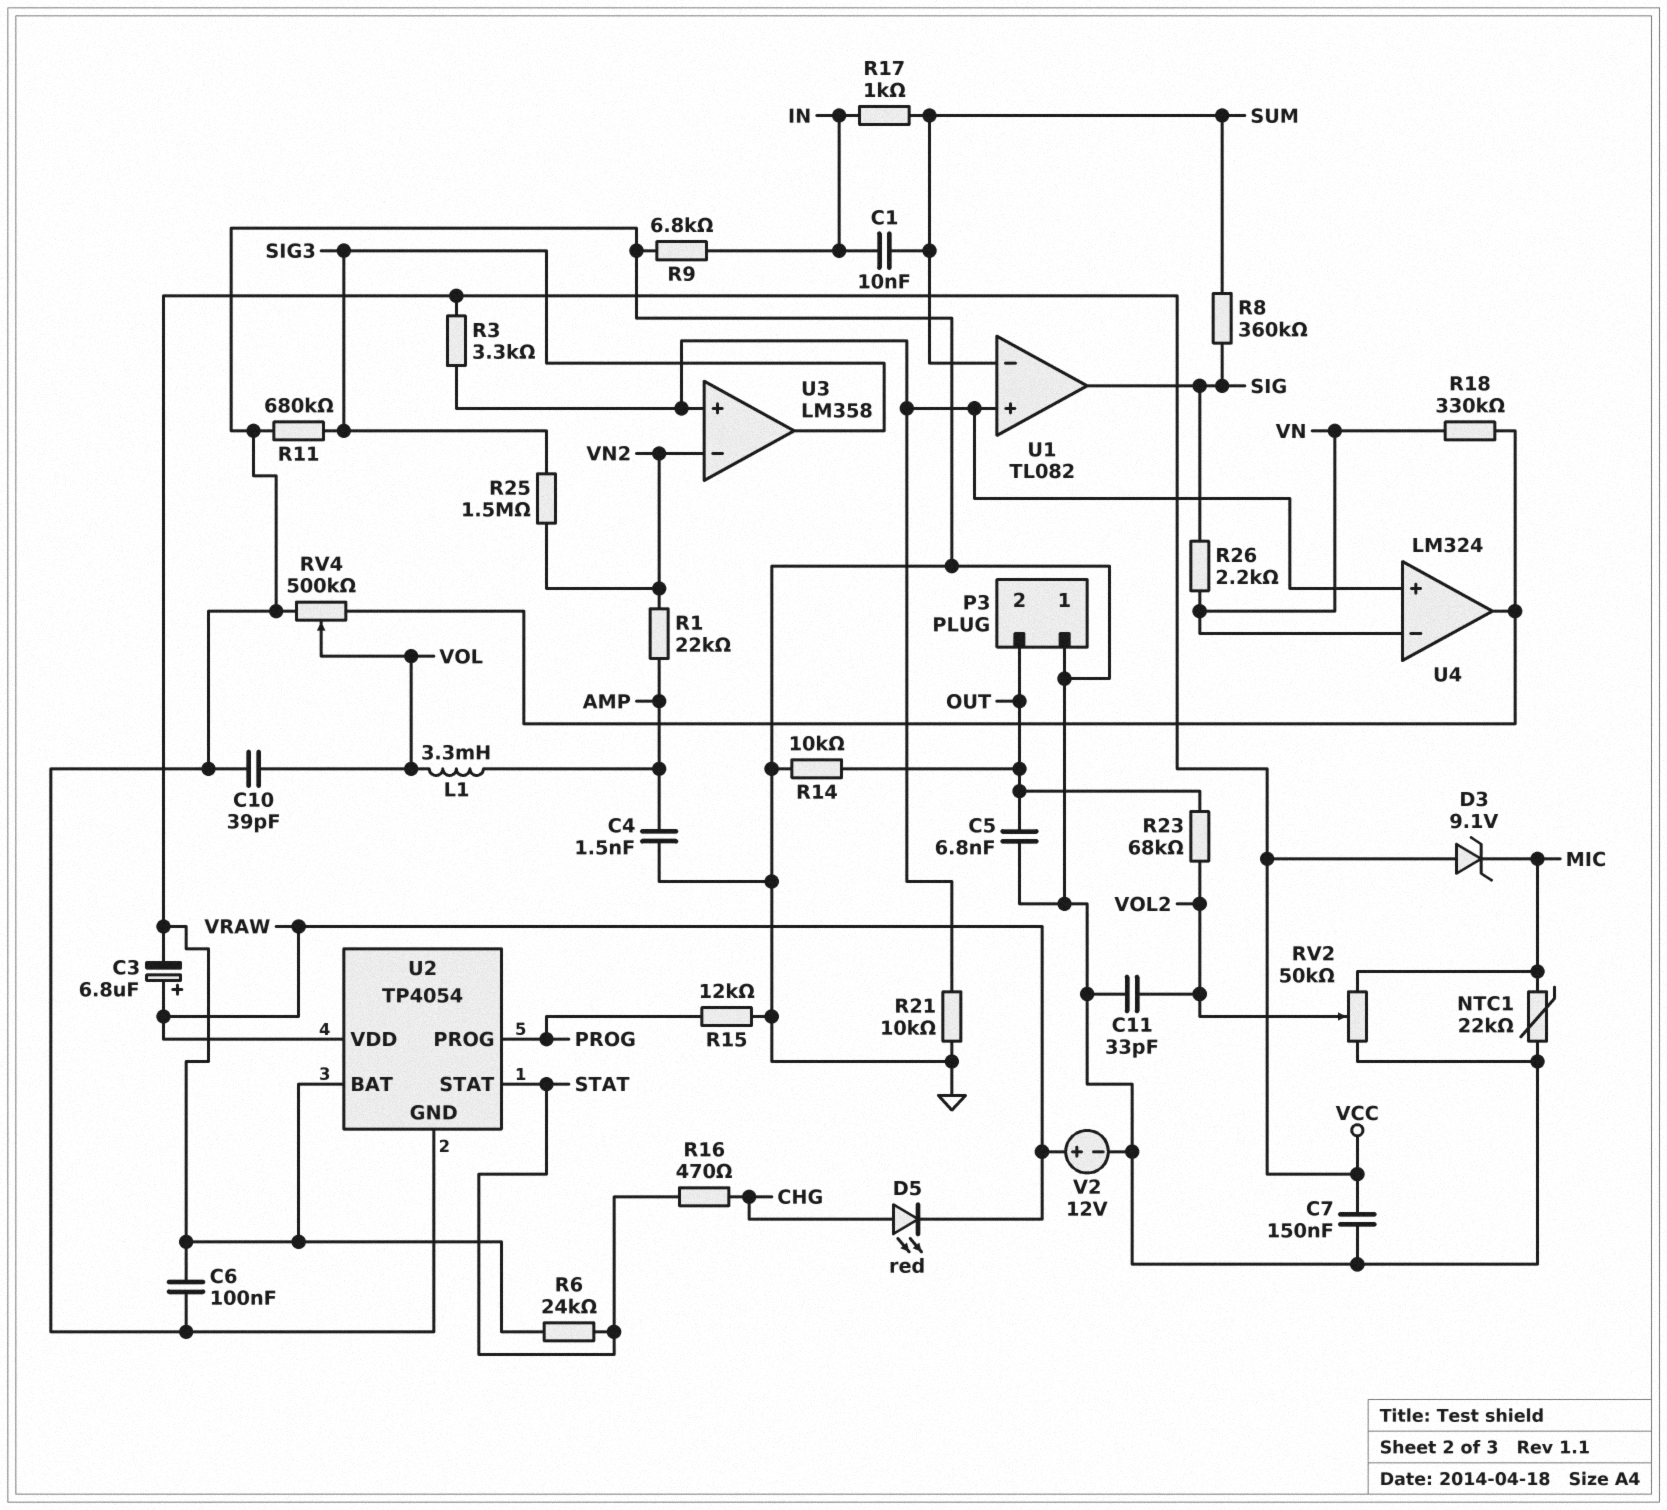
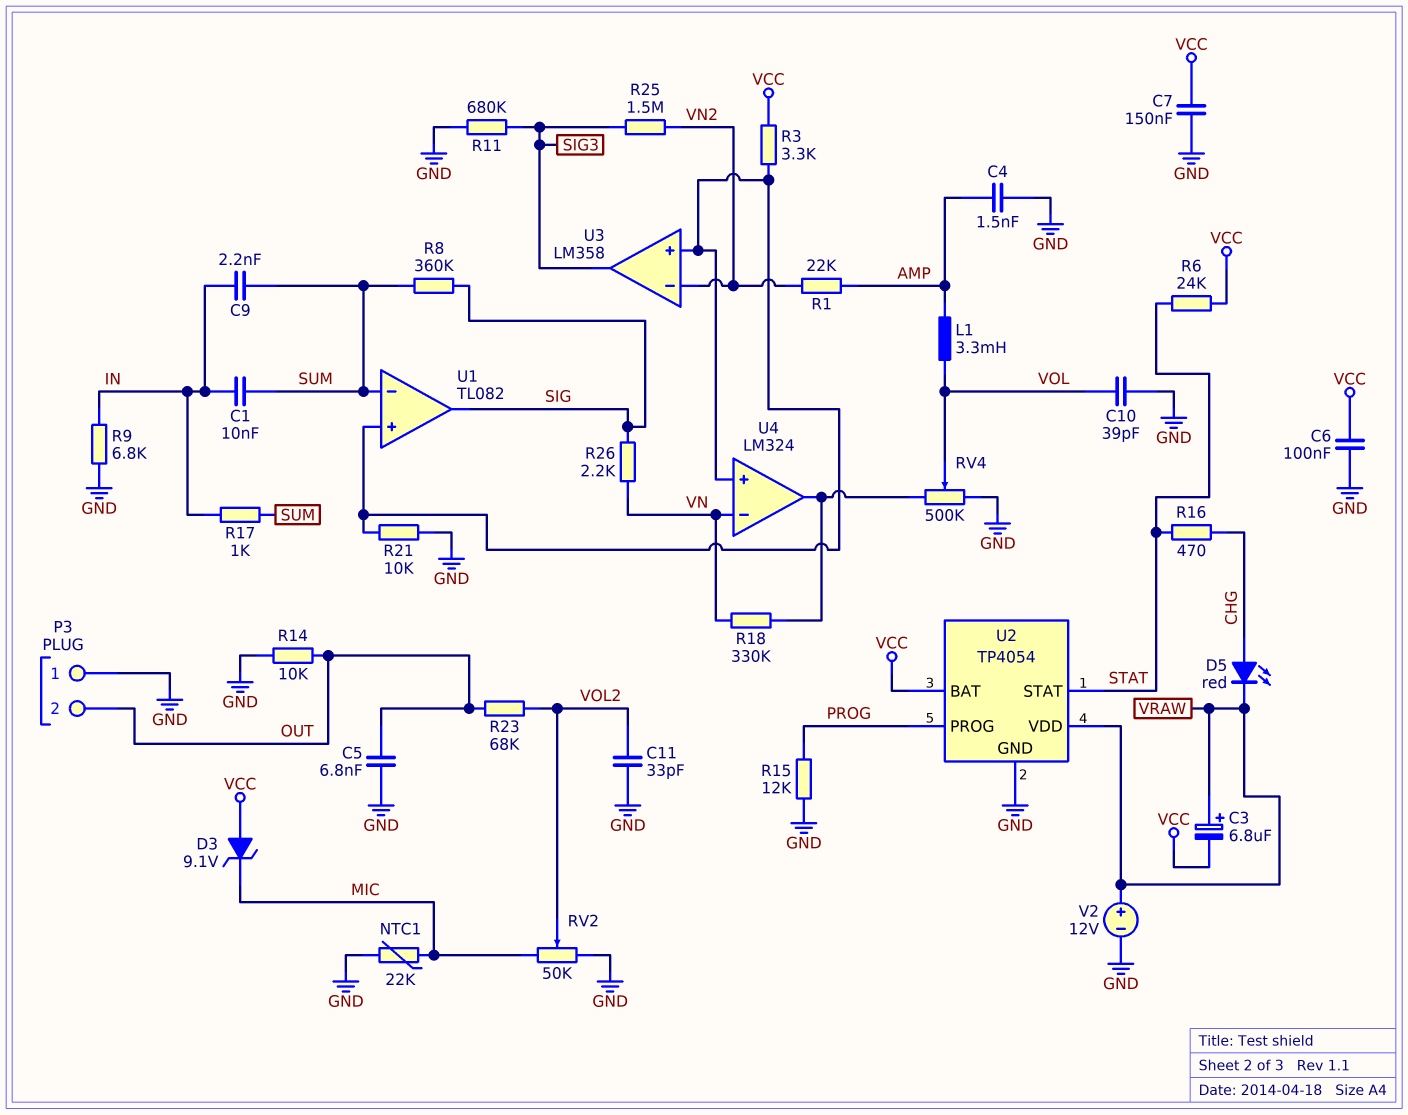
C9: none -> 2.2nF (IN, SUM)

